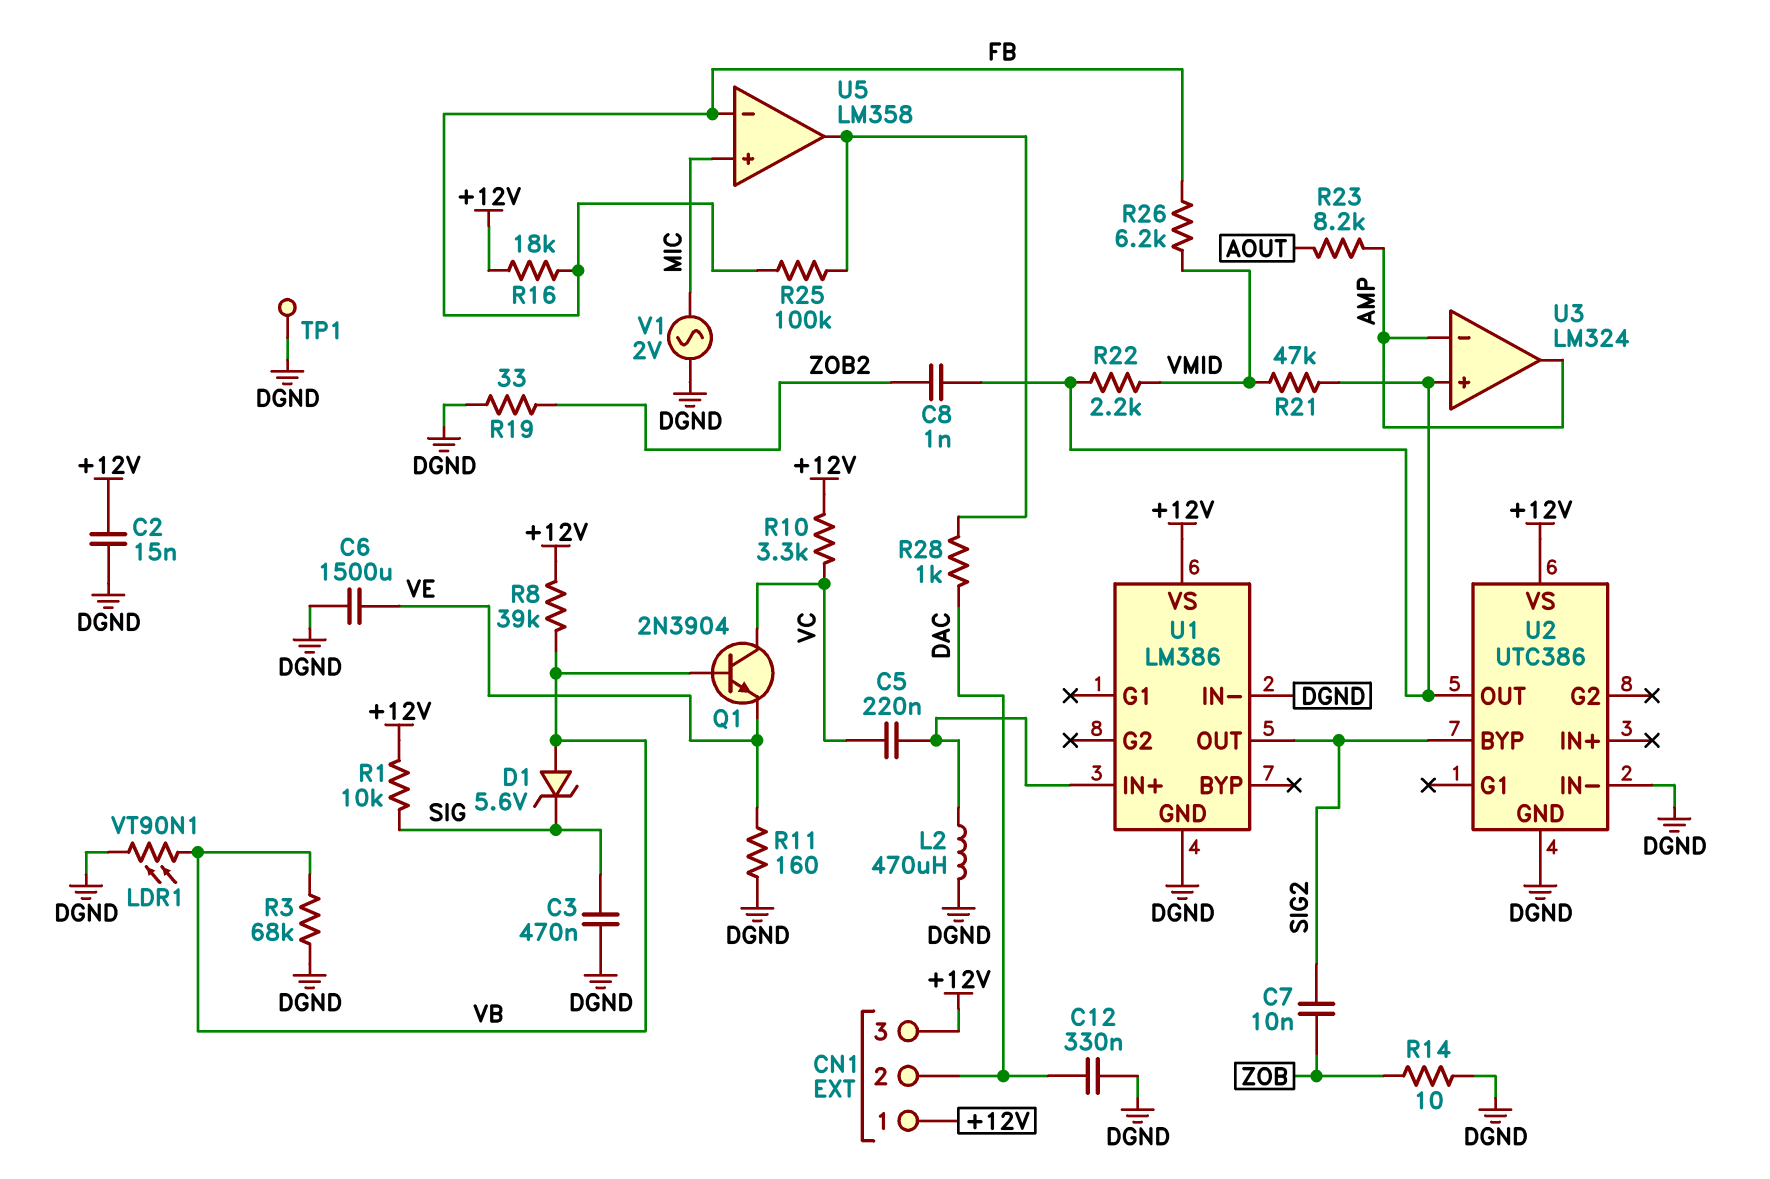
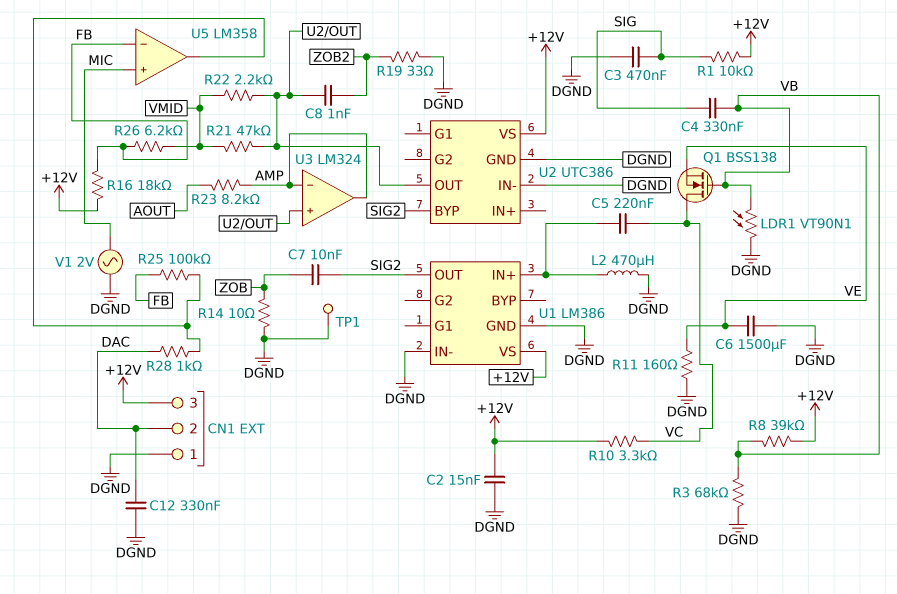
C4: none -> 330nF (SIG, VB)
CN1 pin 1: +12V -> DGND
D1: zener 5.6V (A VB, K SIG) -> none
Q1: NPN 2N3904 (B VB, C VC, E VE) -> NMOS BSS138 (G VB, D VC, S VE)

